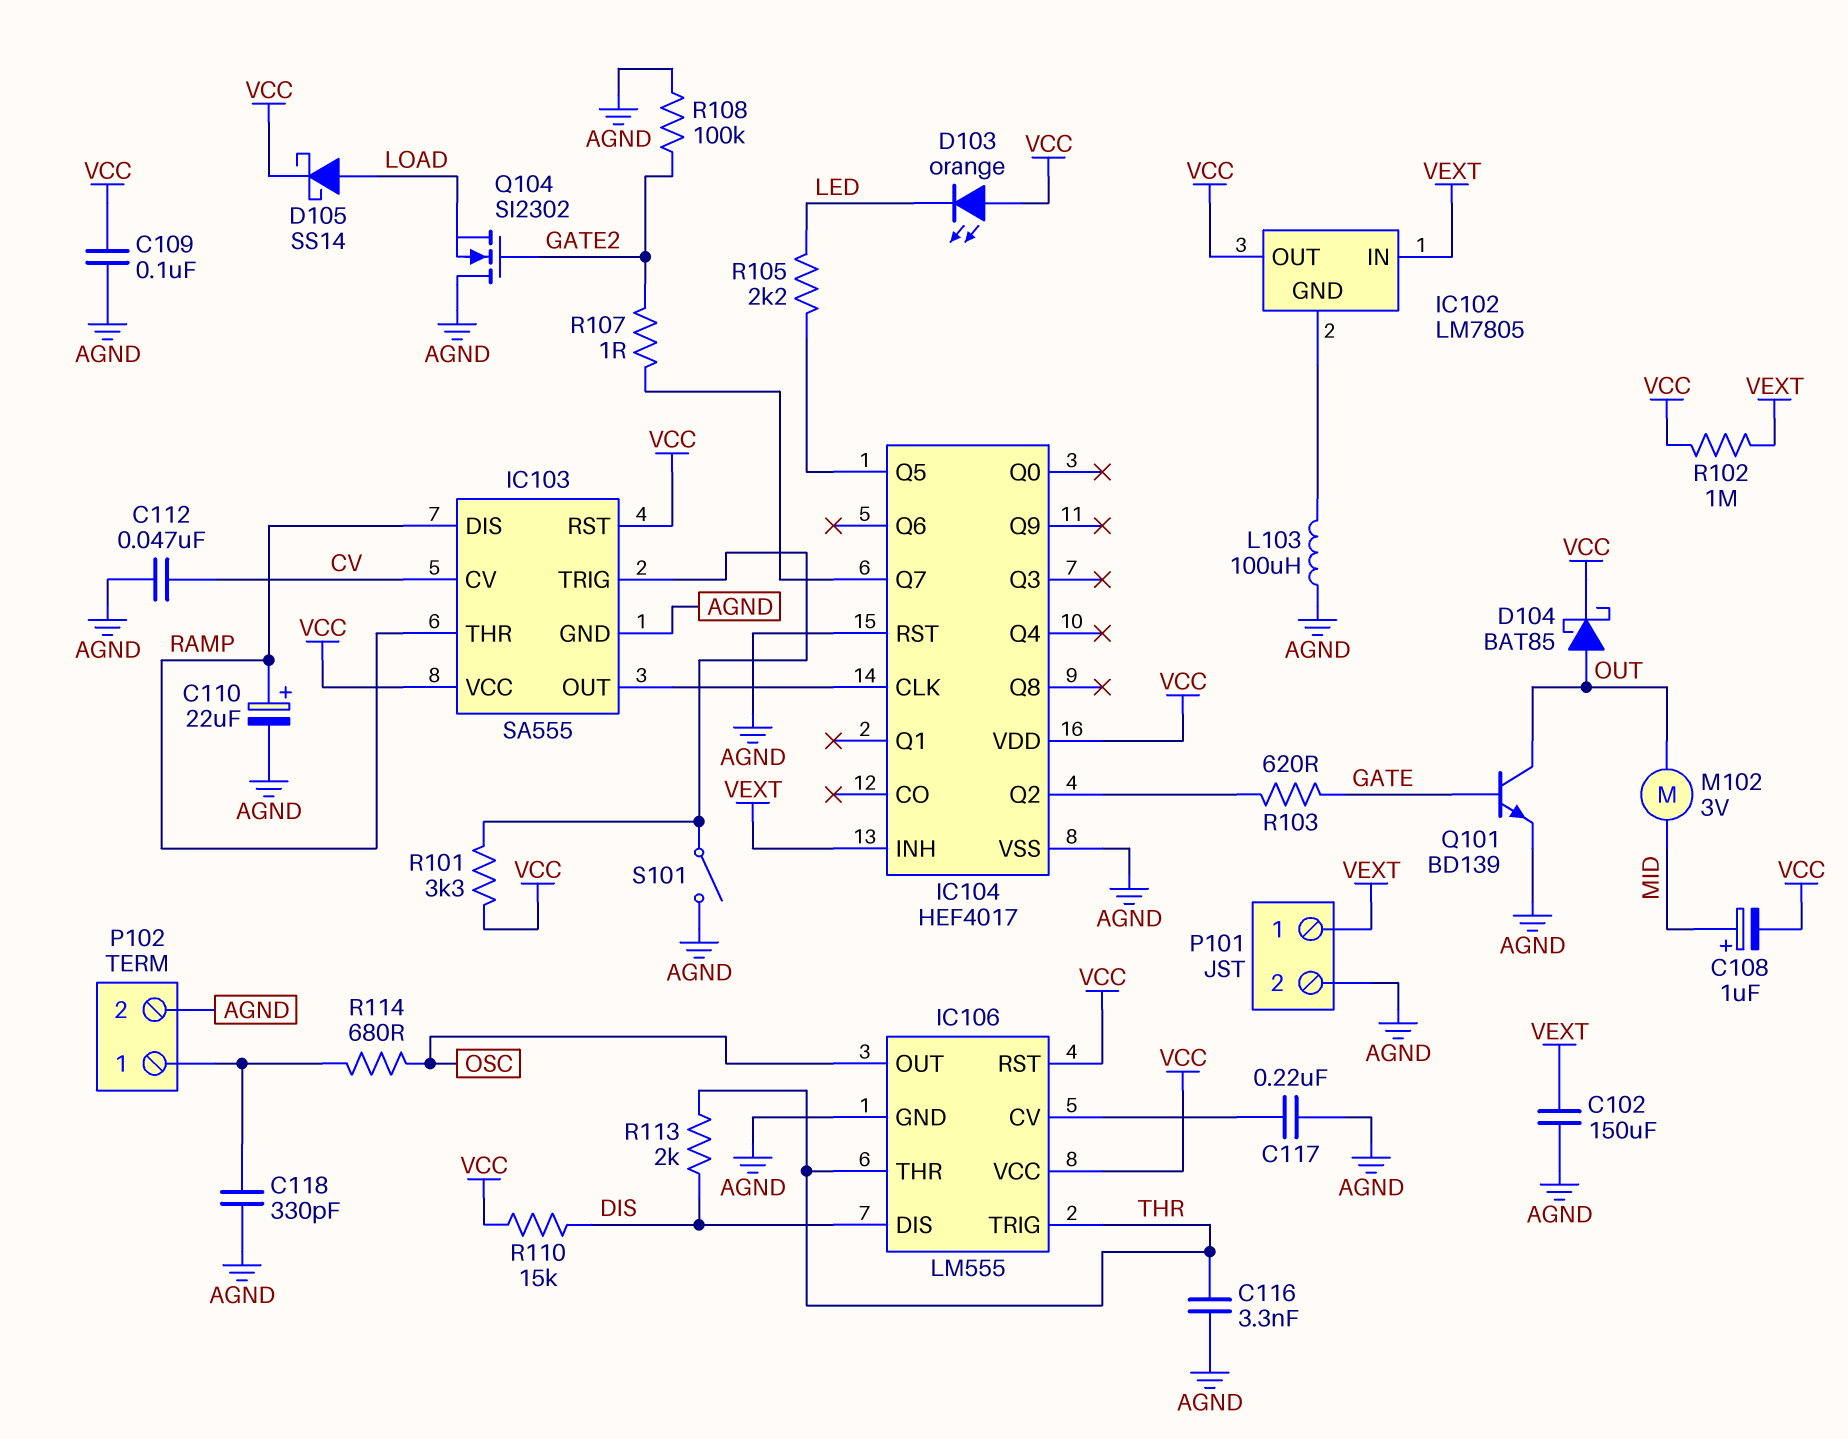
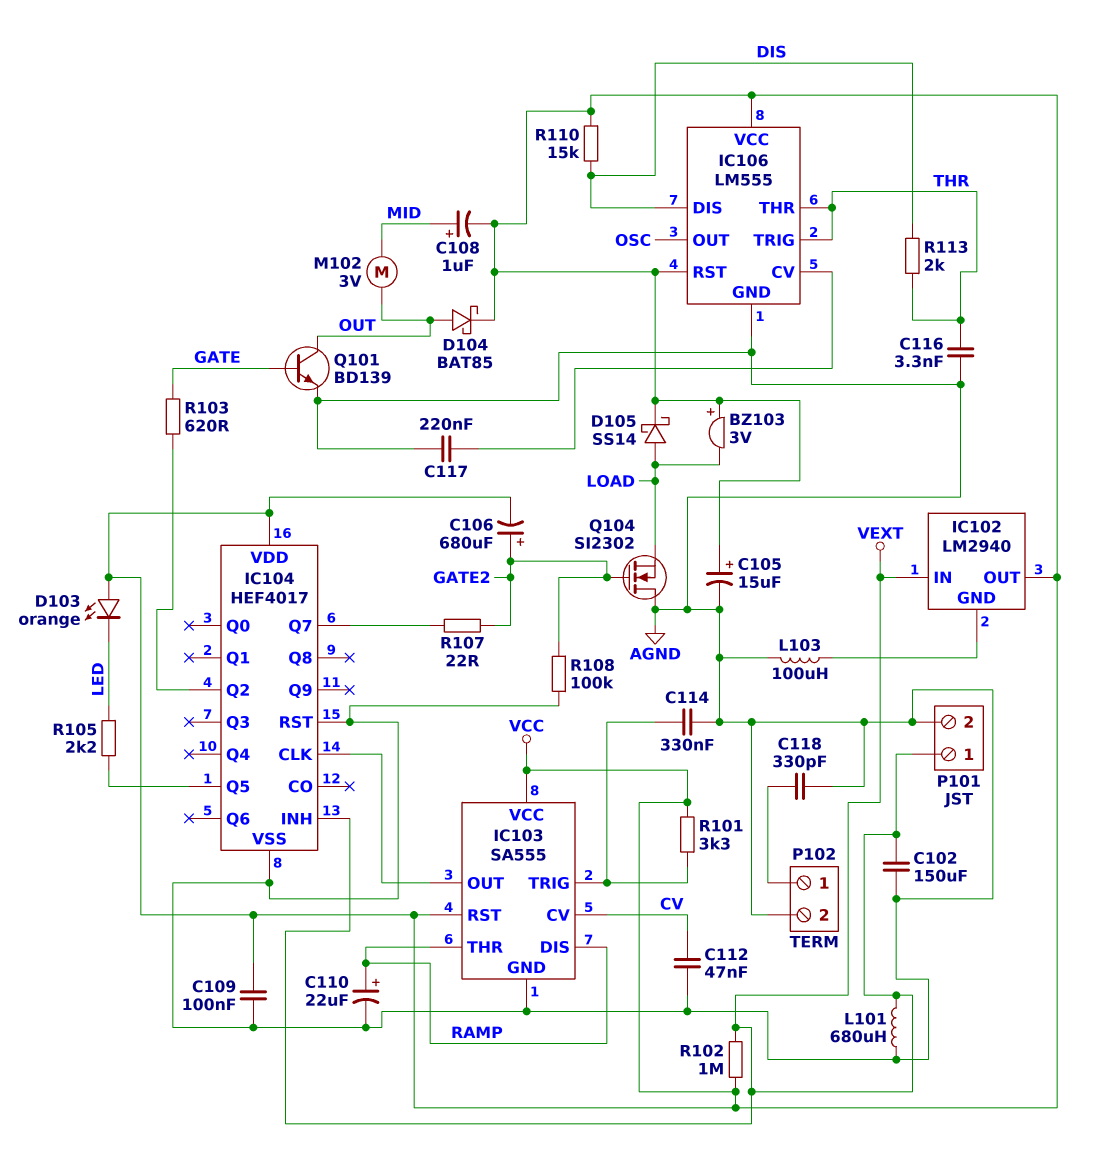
BZ103: none -> buzzer 3V (plus VCC, minus LOAD)
C105: none -> 15uF (plus VCC, minus AGND)
C106: none -> 680uF (plus GATE2, minus VCC)
C114: none -> 330nF (AGND, IC103/TRIG)
IC102: LM7805 -> LM2940
L101: none -> 680uH (AGND, VEXT)
R107: 1 (GATE2, IC104/Q7) -> 22 (GATE2, IC104/Q7)
R114: 680 (OSC, P102/1) -> none
S101: switch (AGND, IC103/TRIG) -> none

